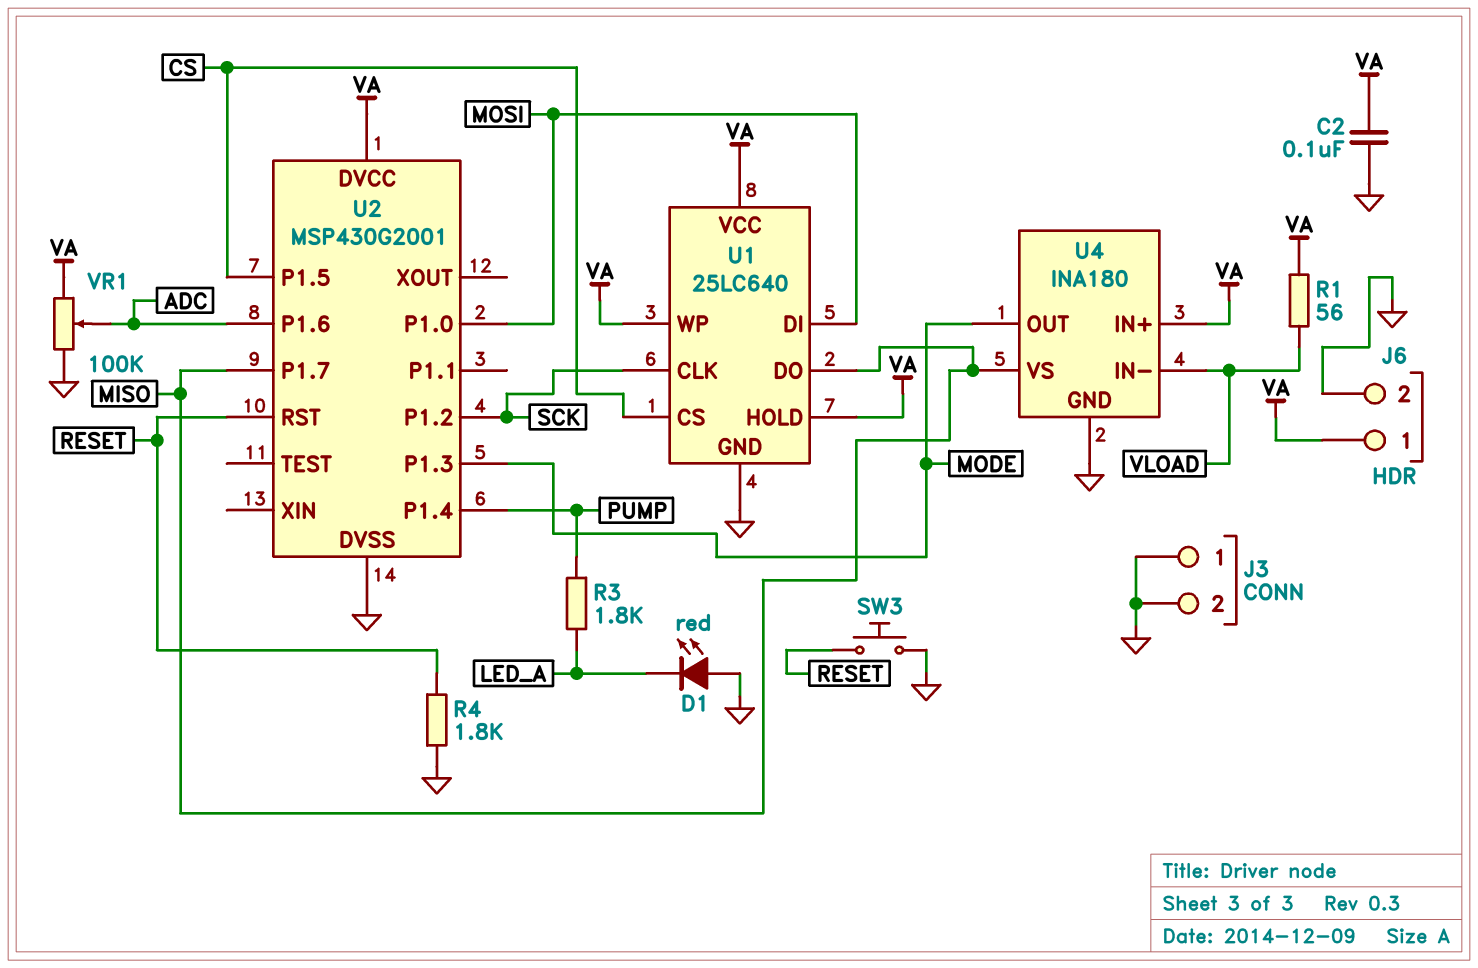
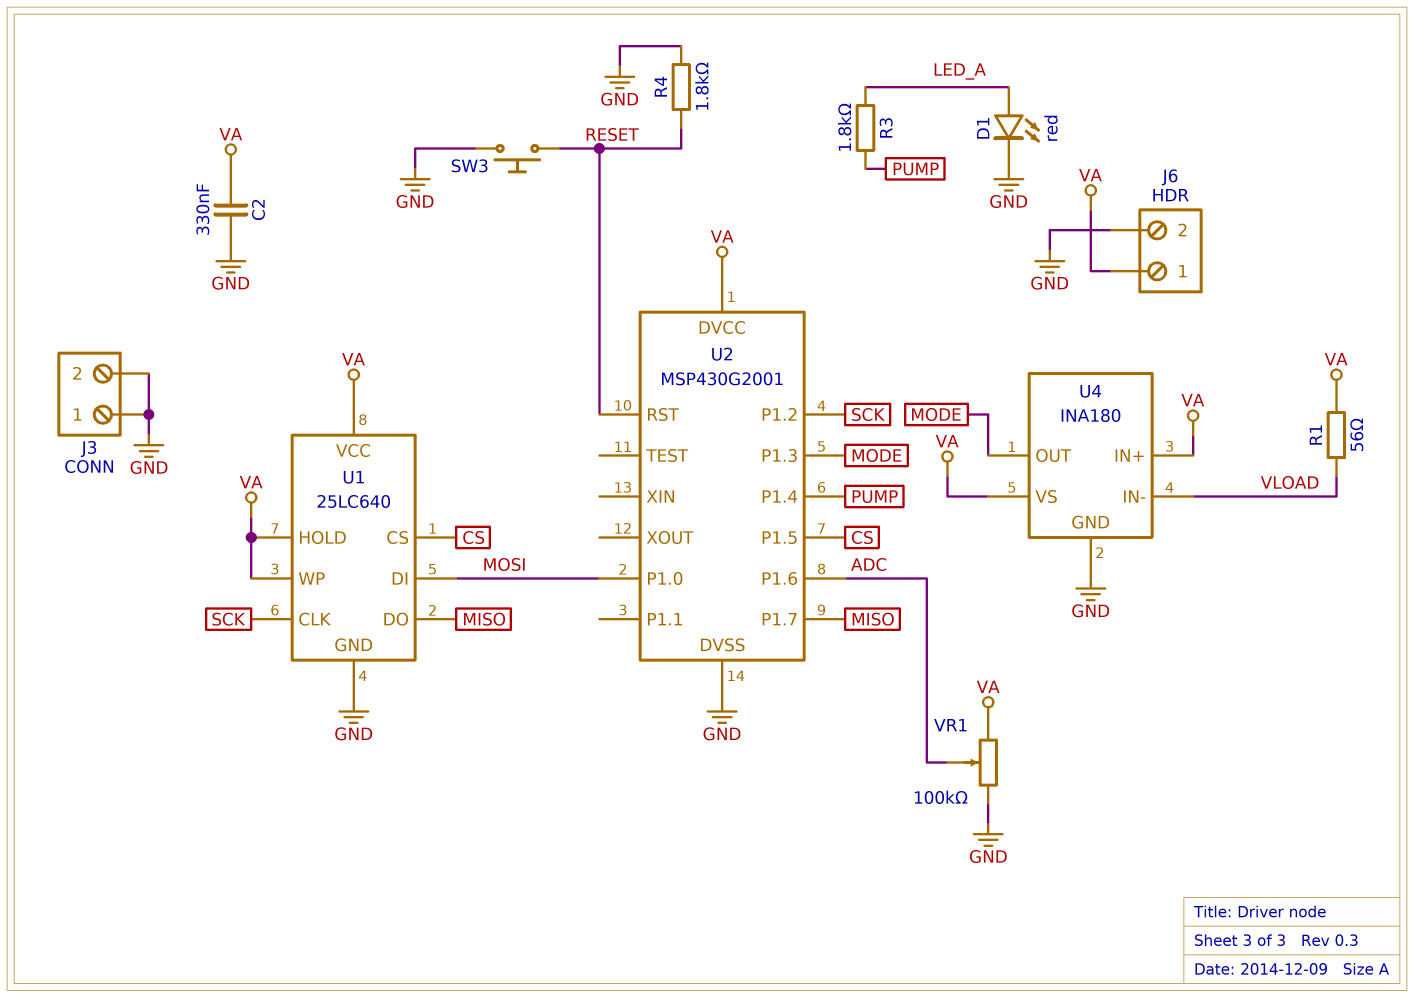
C2: 100nF (GND, VA) -> 330nF (GND, VA)
D1: LED red (A GND, K LED_A) -> LED red (A LED_A, K GND)
U4 pin VS: MISO -> VA

